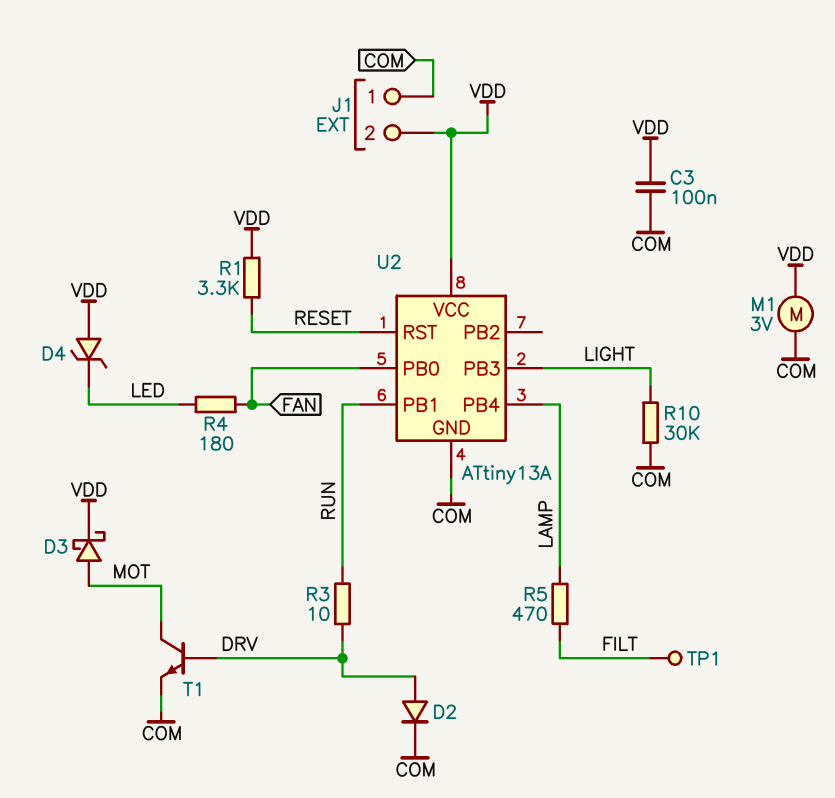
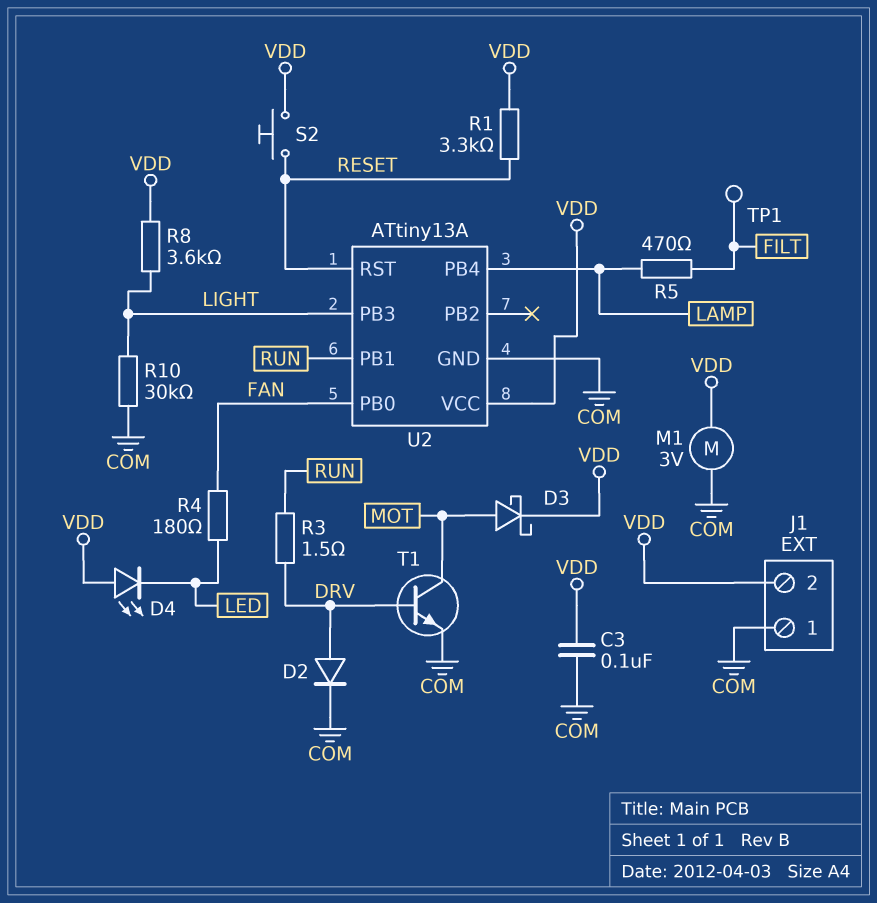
D4: zener (A VDD, K LED) -> LED (A VDD, K LED)
R3: 10 (DRV, RUN) -> 1.5 (DRV, RUN)
R8: none -> 3.6k (LIGHT, VDD)
S2: none -> button (RESET, VDD)

